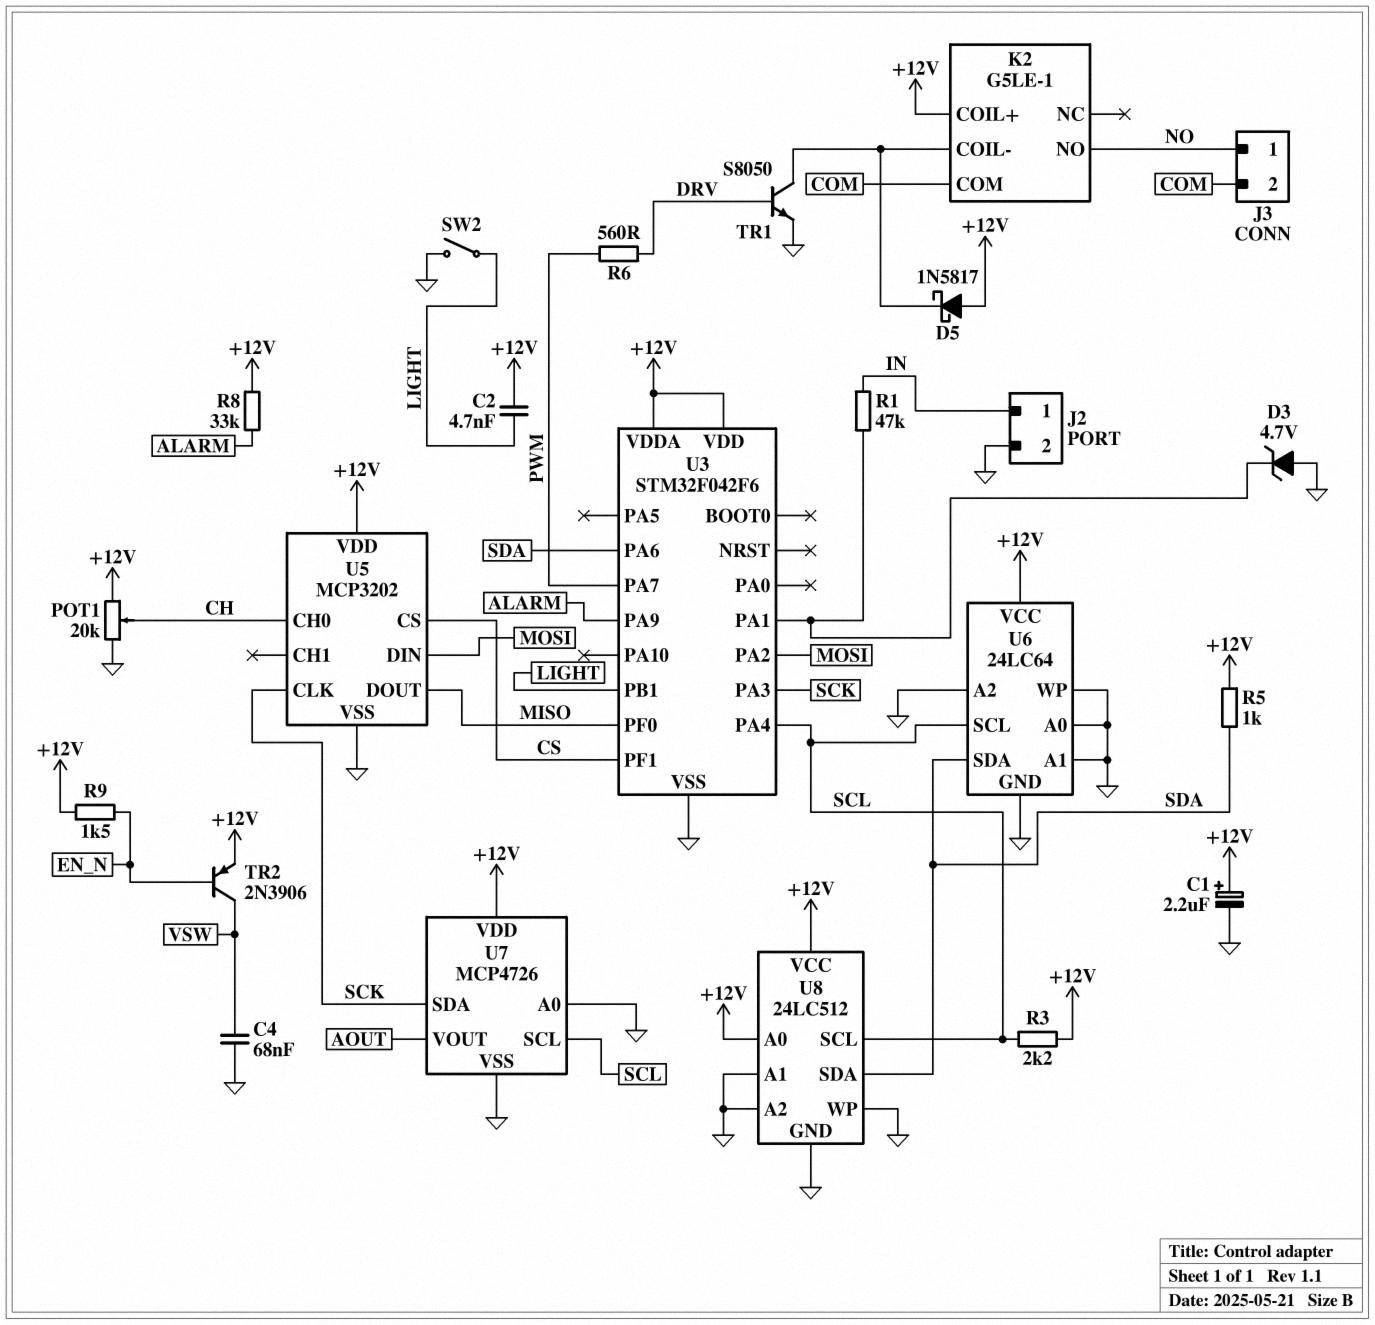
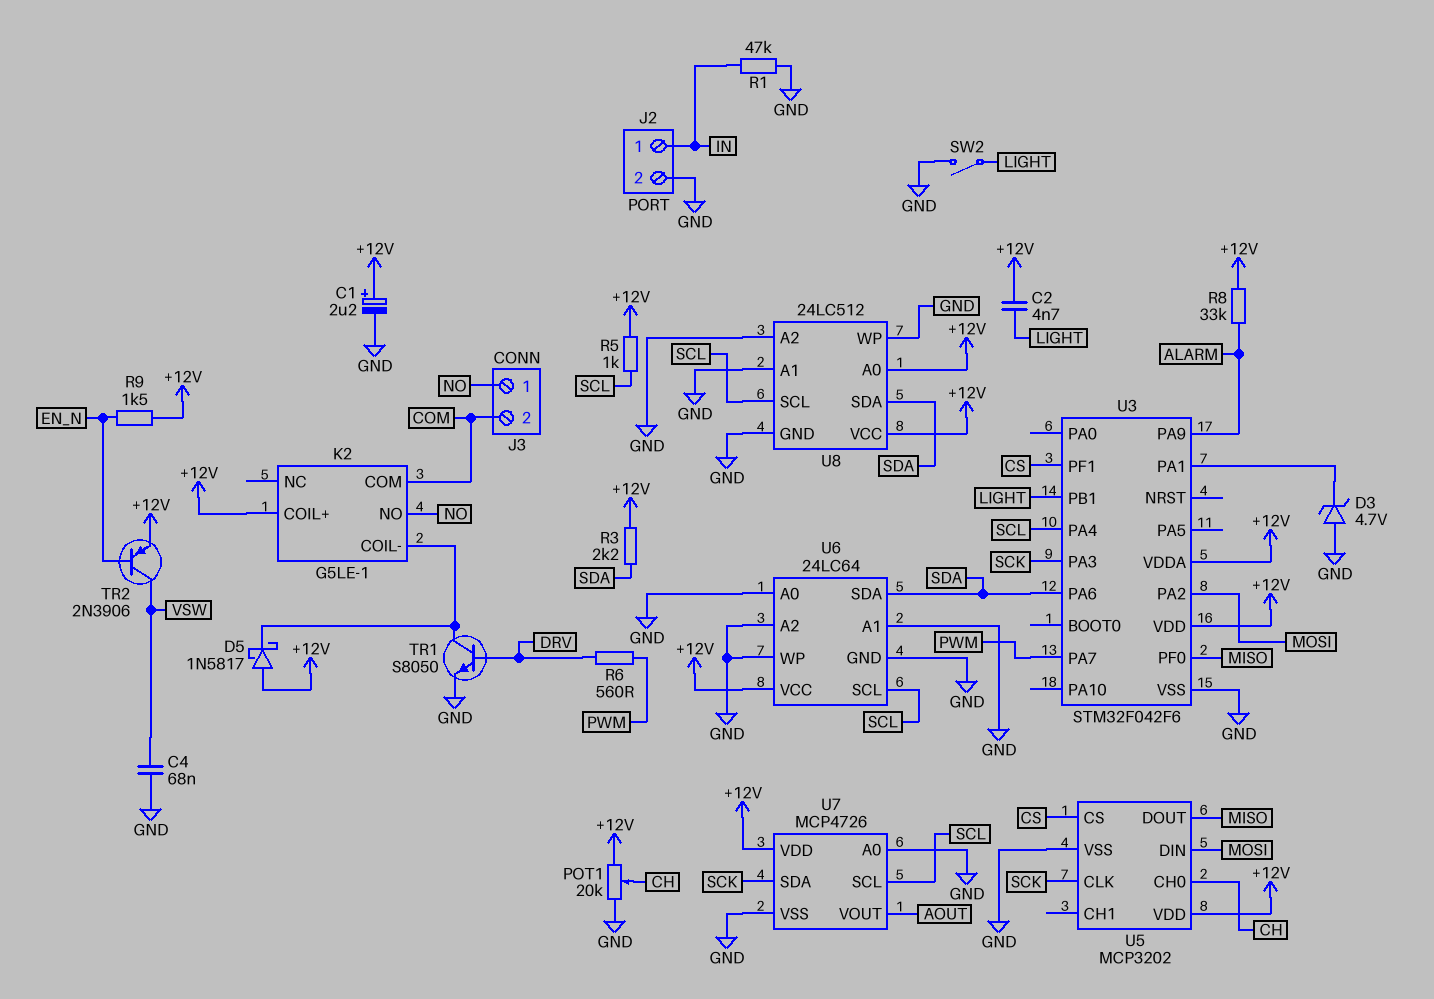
R1: 47k (IN, U3/PA1) -> 47k (GND, IN)
R3: 2.2k (+12V, SCL) -> 2.2k (+12V, SDA)
R5: 1k (+12V, SDA) -> 1k (+12V, SCL)

